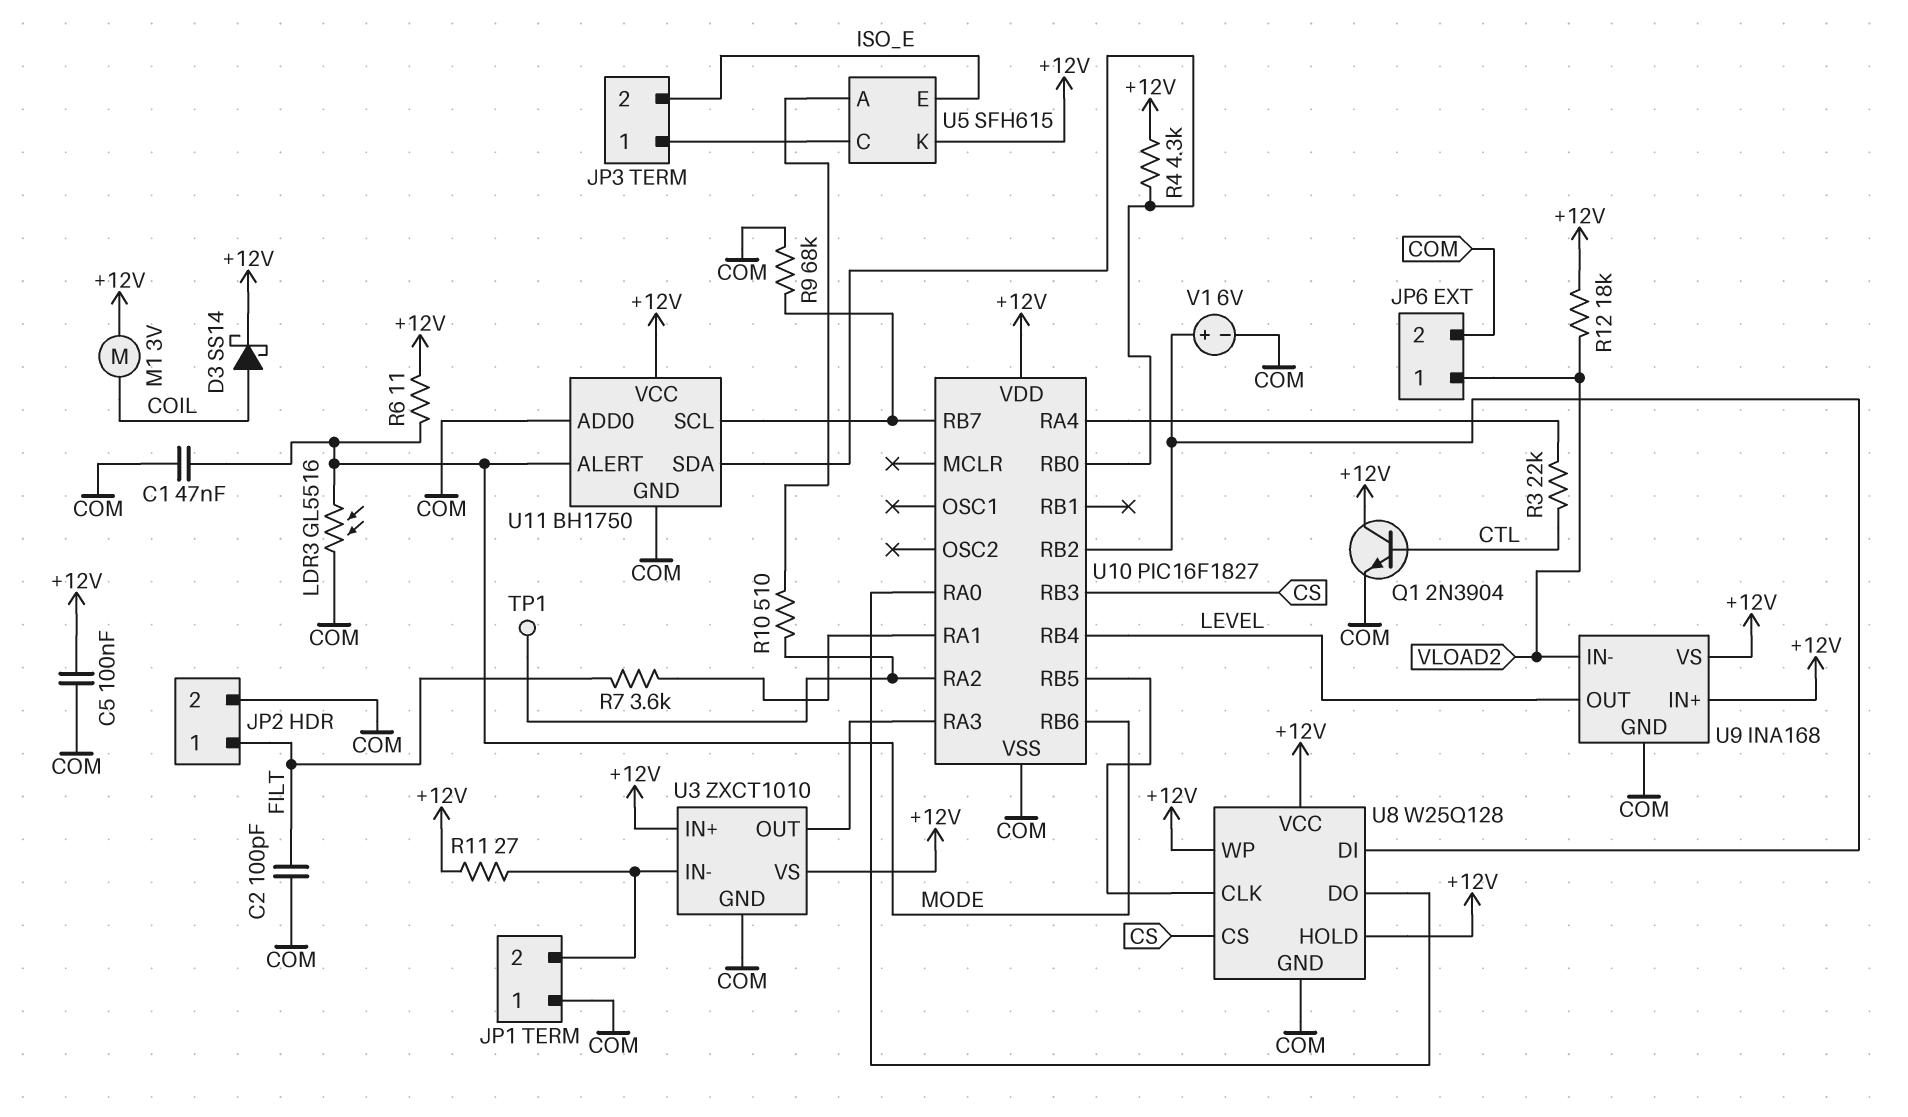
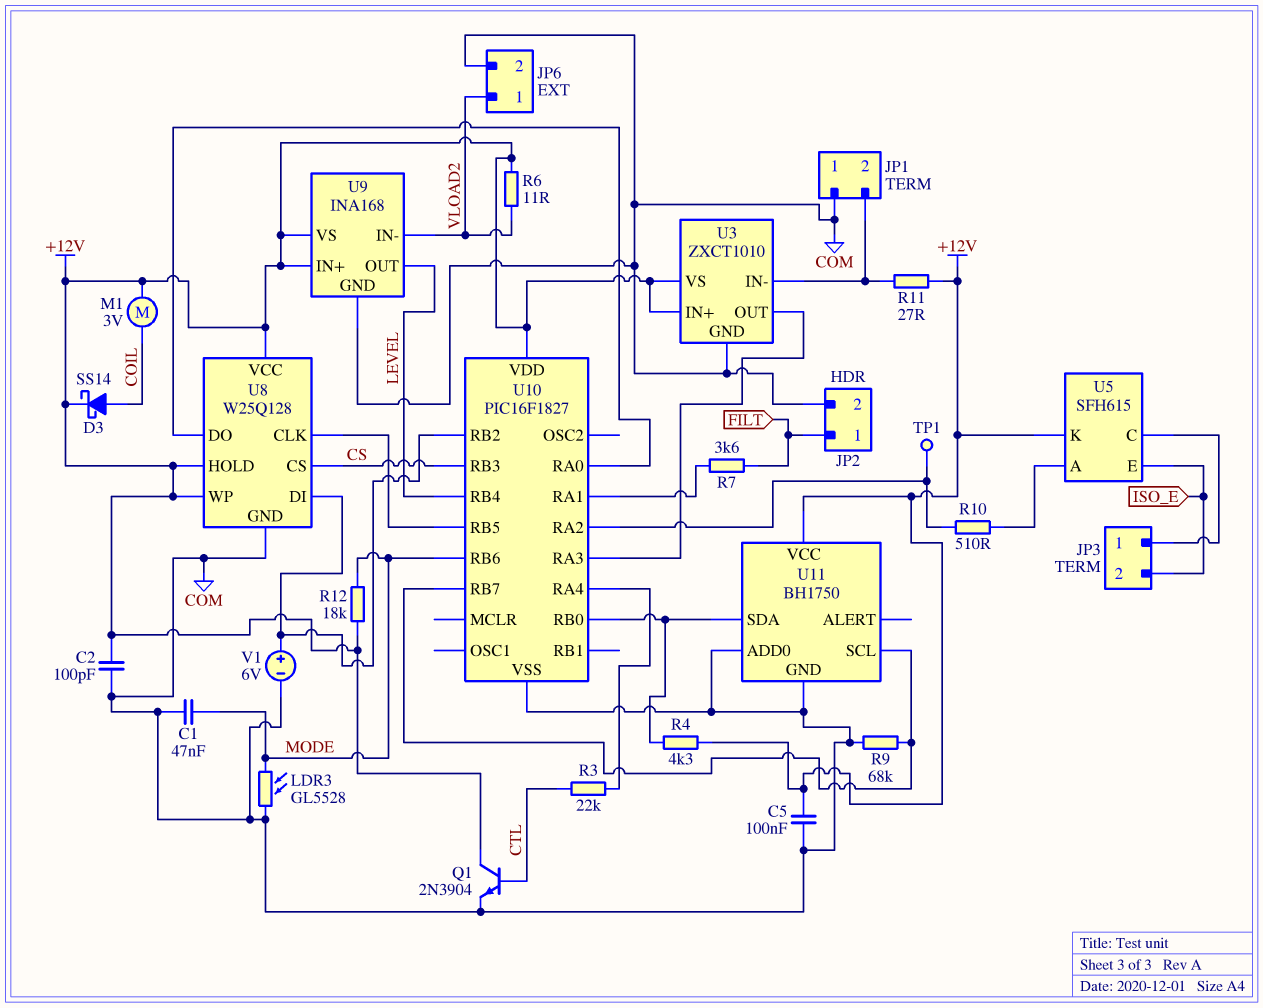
C2: 100pF (COM, FILT) -> 100pF (+12V, COM)
LDR3: GL5516 (COM, MODE) -> GL5528 (COM, MODE)
R6: 11 (+12V, MODE) -> 11 (+12V, VLOAD2)
R12: 18k (+12V, VLOAD2) -> 18k (+12V, MODE)
U11 pin ALERT: MODE -> none

